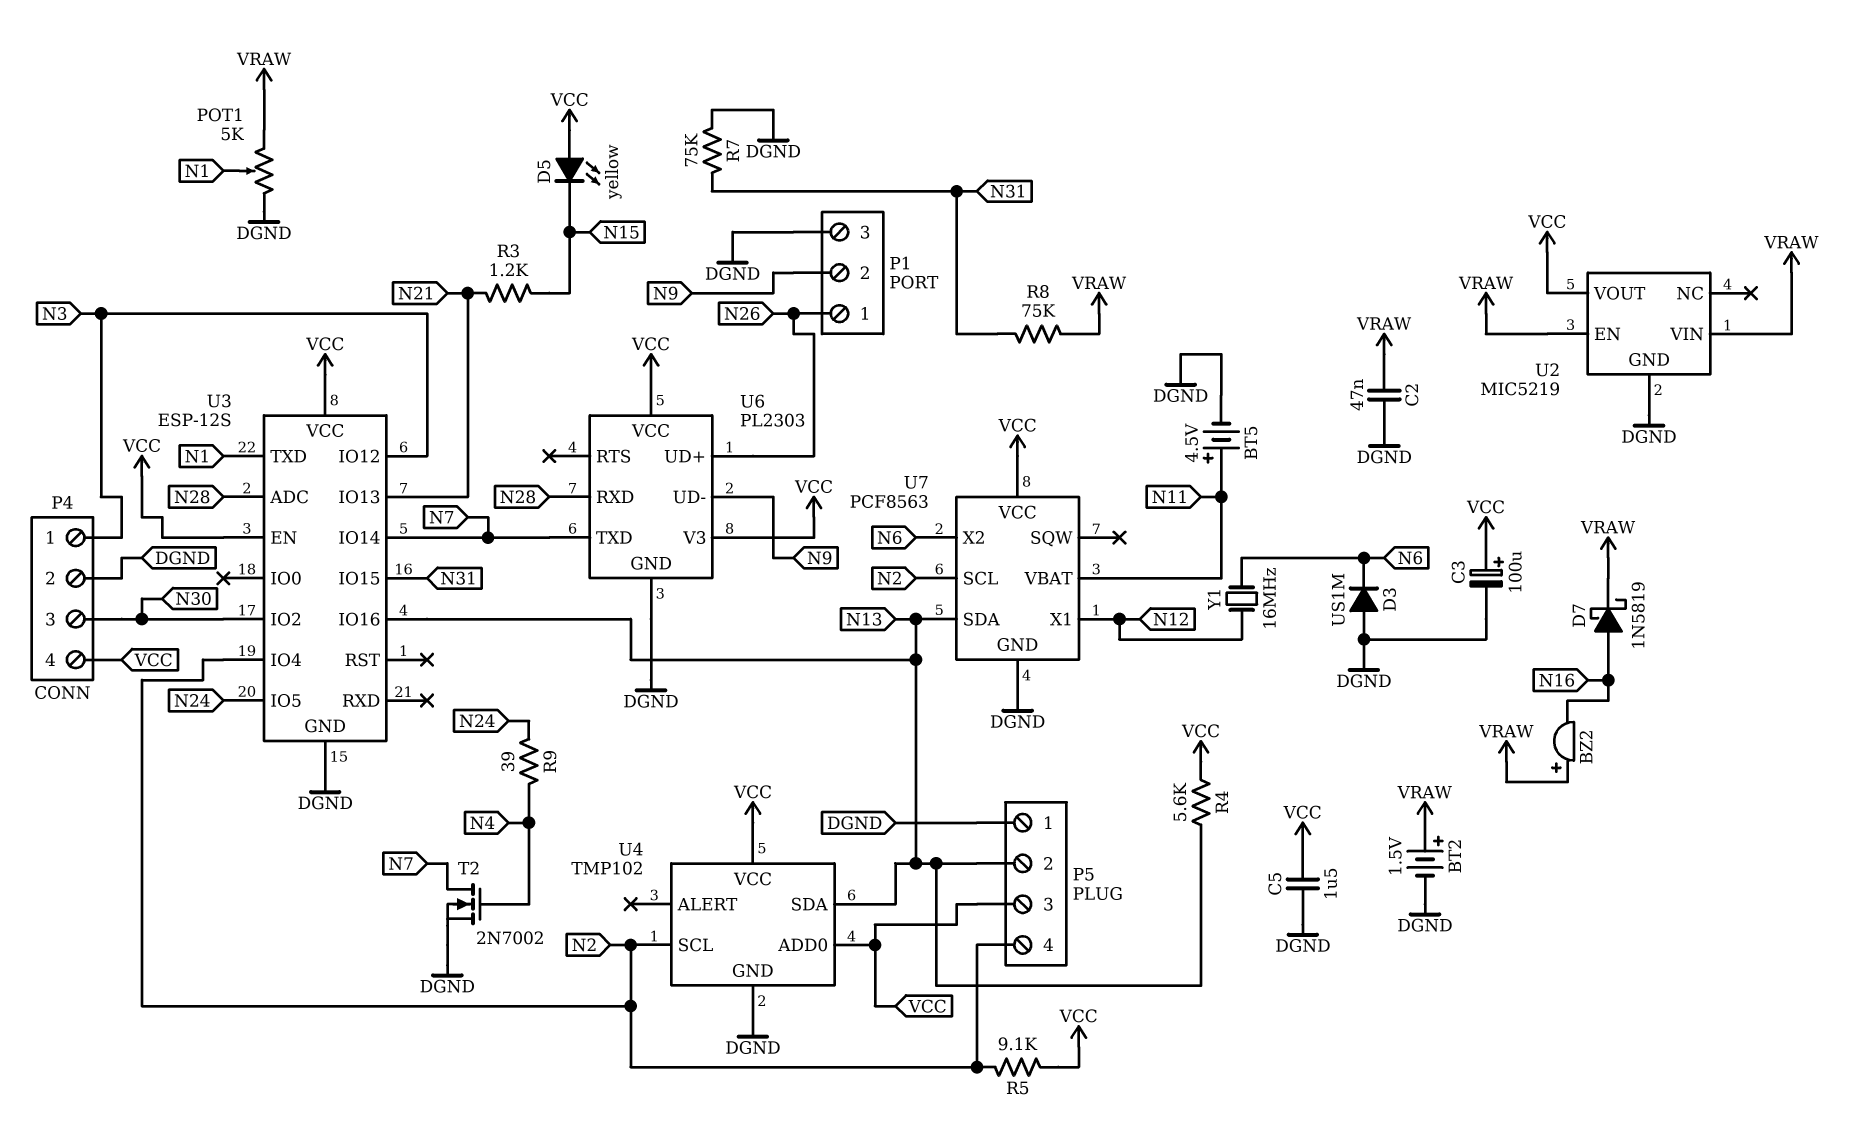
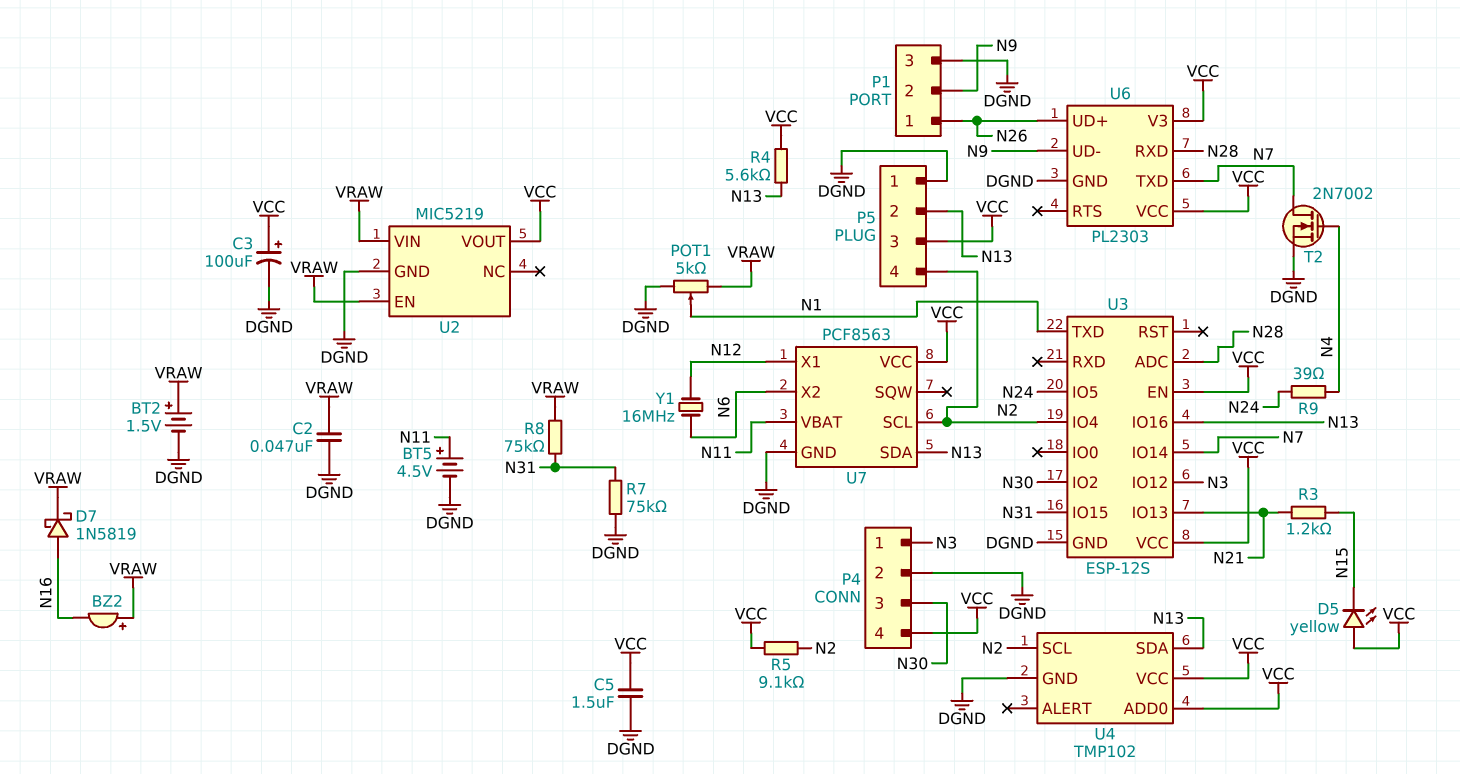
D3: diode US1M (A DGND, K N6) -> none

